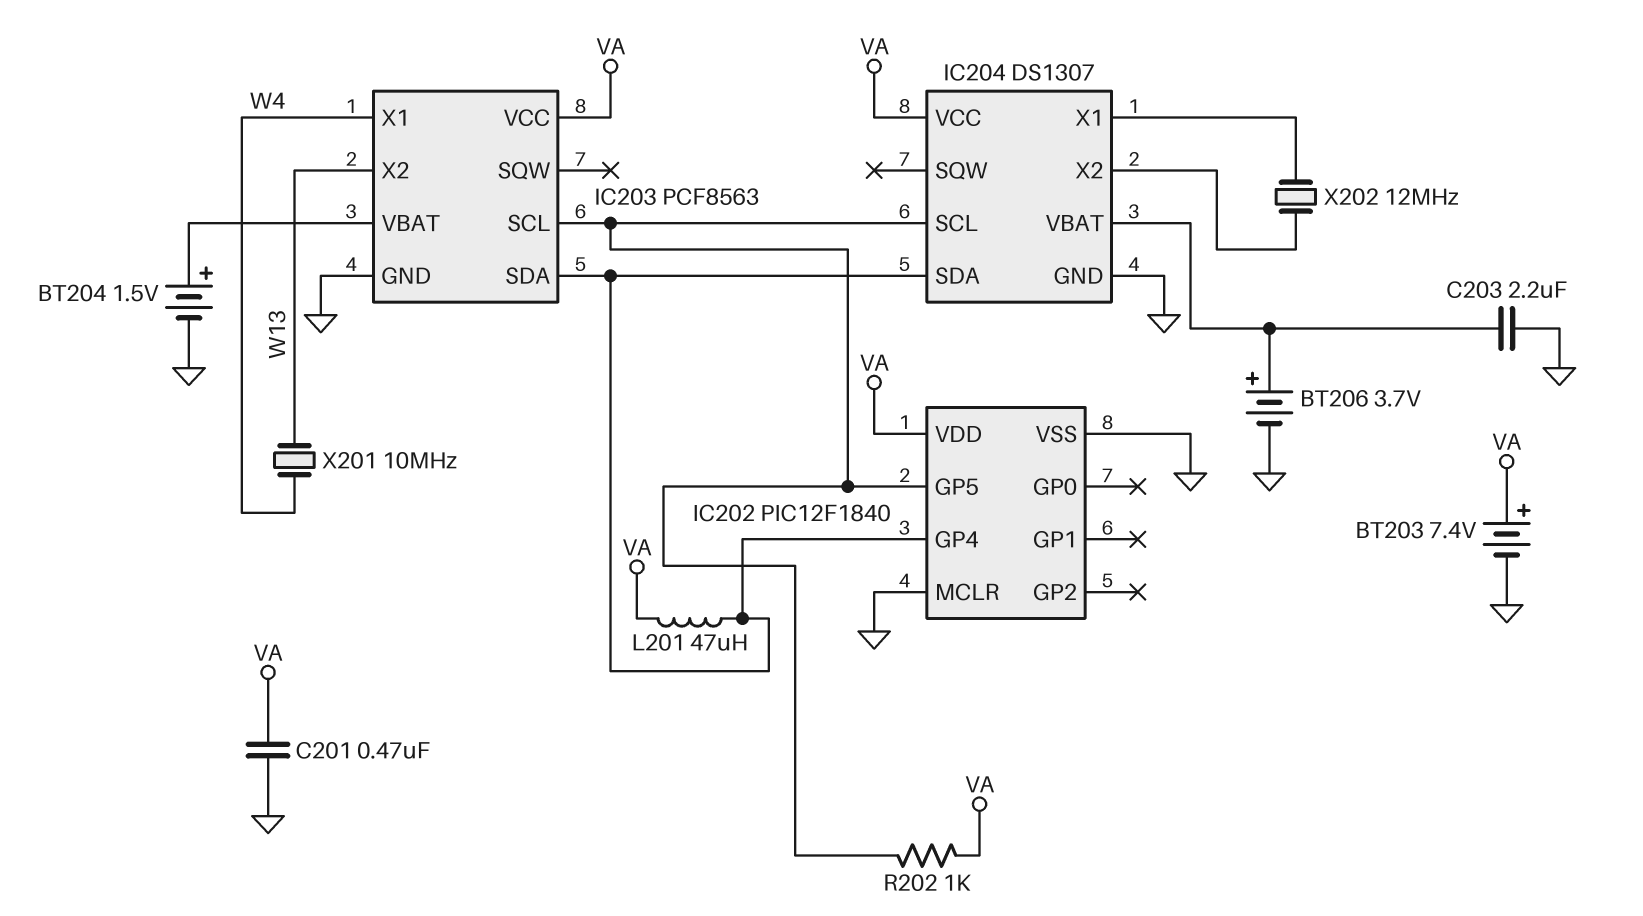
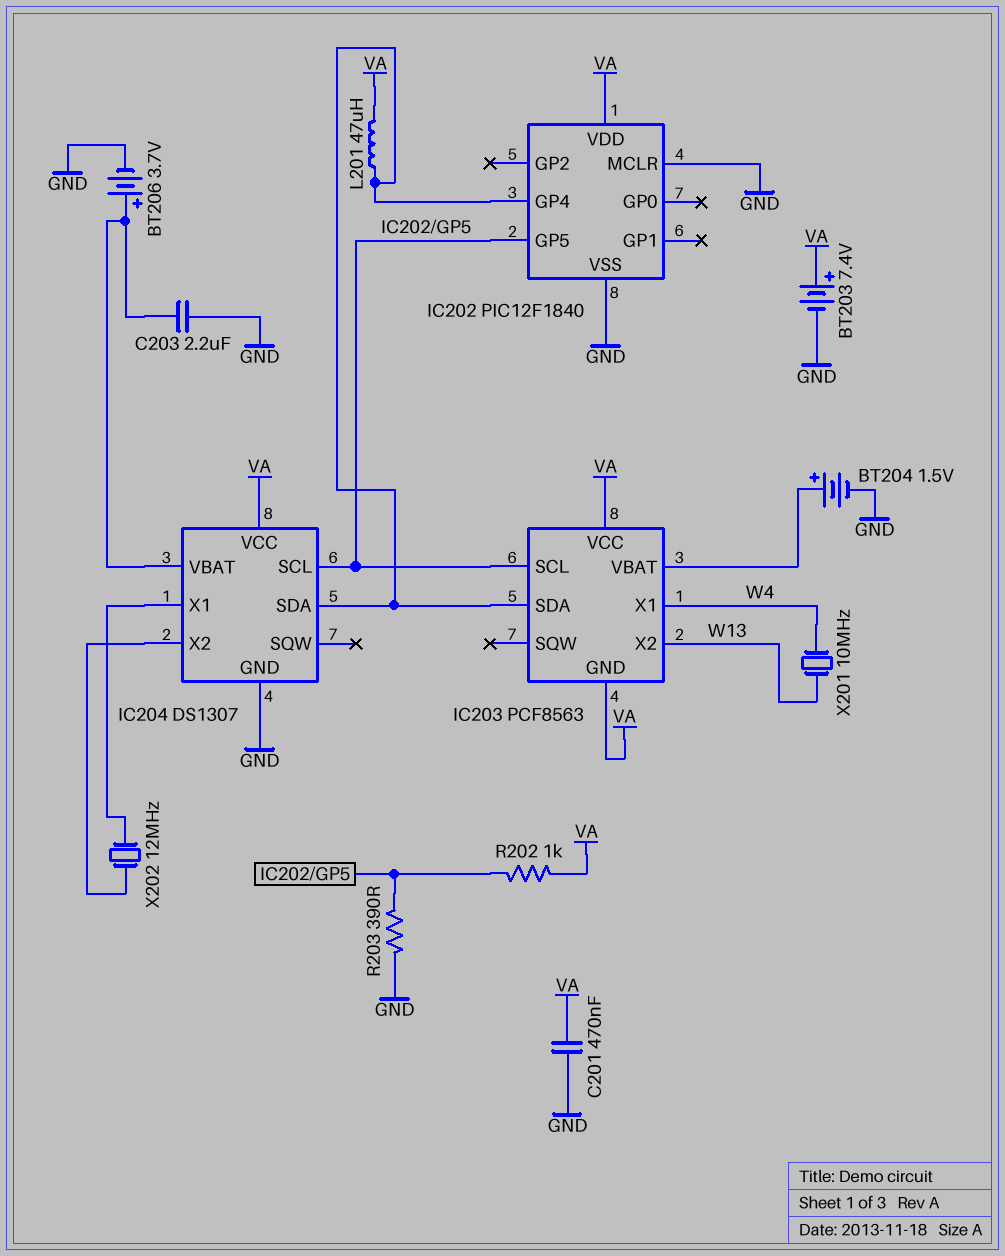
IC203 pin GND: GND -> VA
R203: none -> 390 (GND, IC202/GP5)

